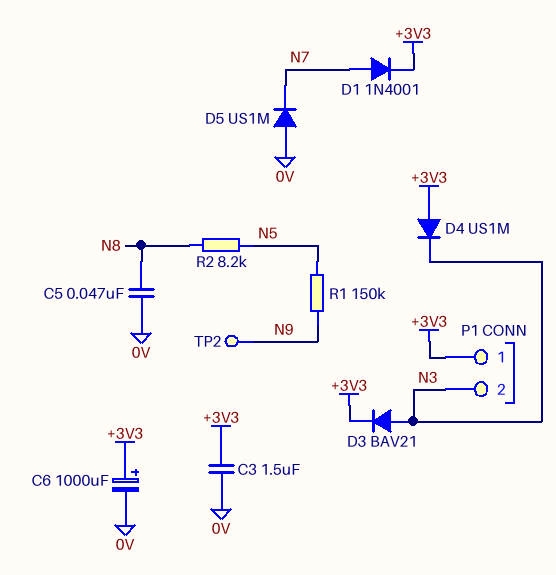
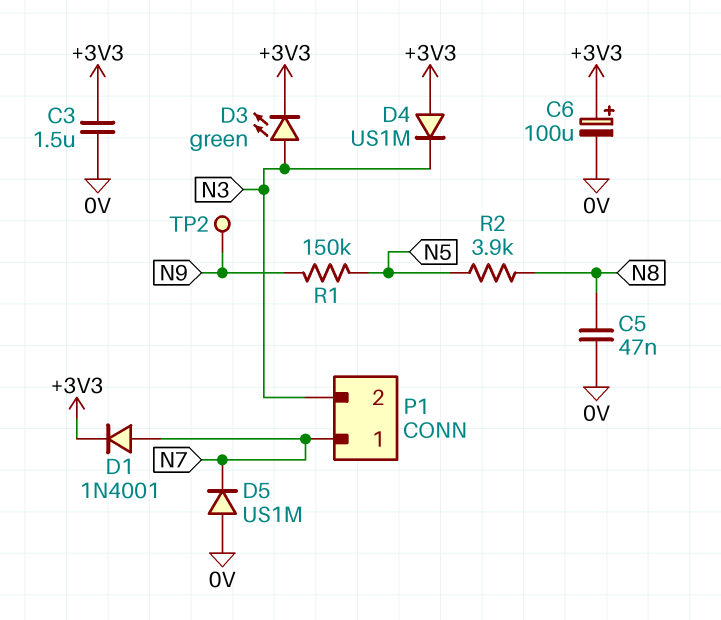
C6: 1000uF (plus +3V3, minus 0V) -> 100uF (plus +3V3, minus 0V)
D3: diode BAV21 (A N3, K +3V3) -> LED green (A N3, K +3V3)
P1 pin 1: +3V3 -> N7
R2: 8.2k (N5, N8) -> 3.9k (N5, N8)

